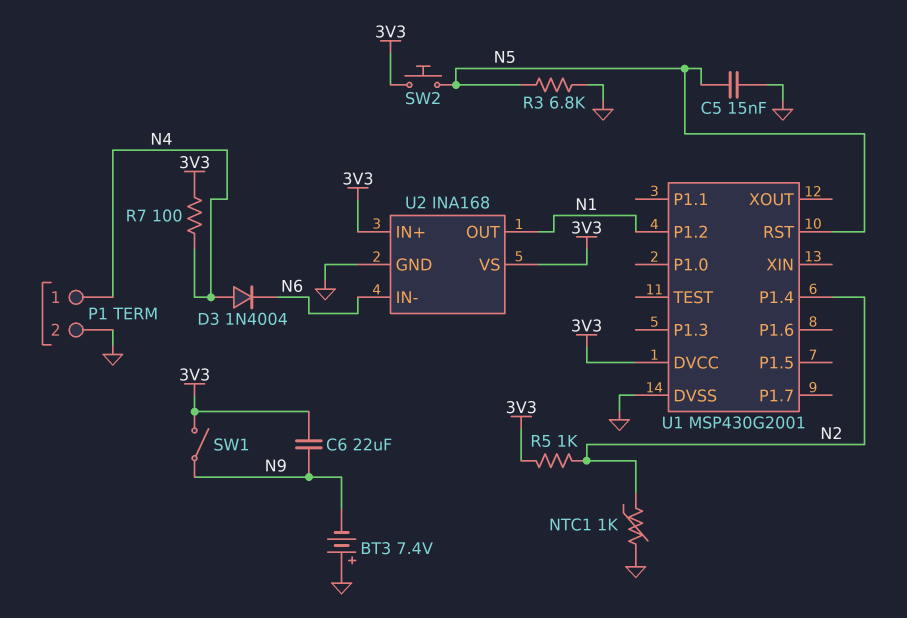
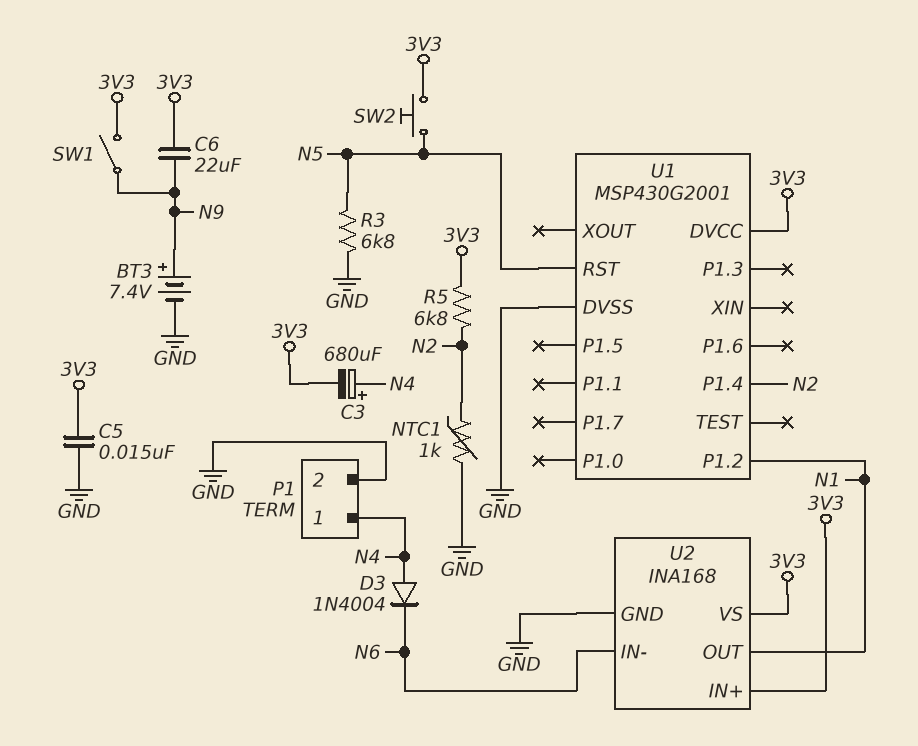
BT3: 7.4V (plus GND, minus N9) -> 7.4V (plus N9, minus GND)
C3: none -> 680uF (plus N4, minus 3V3)
C5: 15nF (GND, N5) -> 15nF (3V3, GND)
R5: 1k (3V3, N2) -> 6.8k (3V3, N2)
R7: 100 (3V3, N4) -> none

